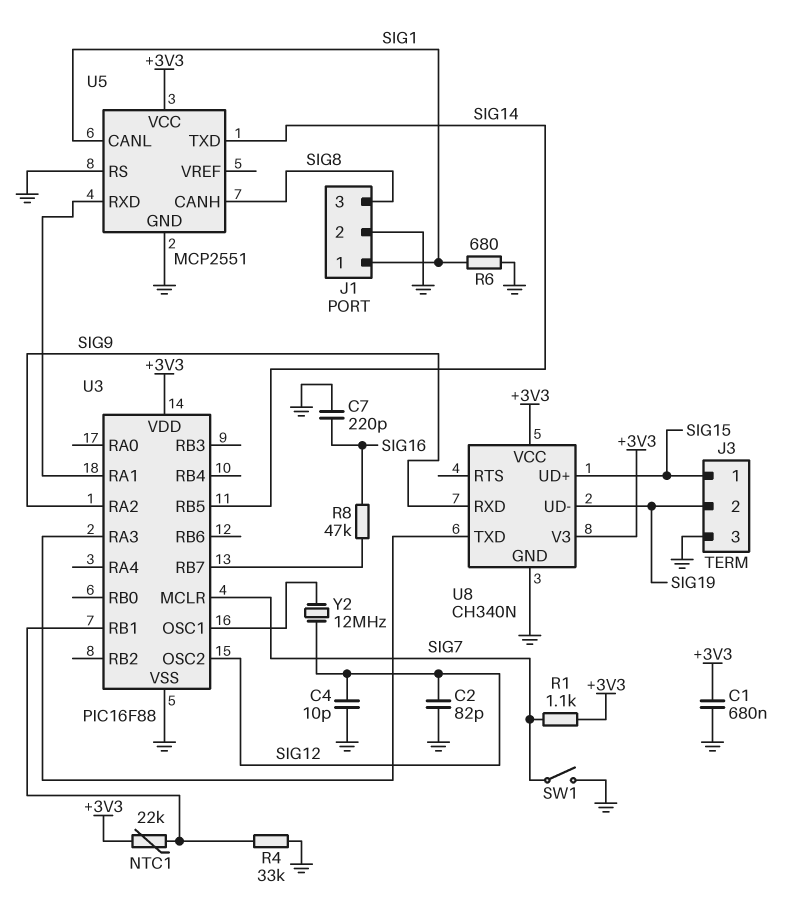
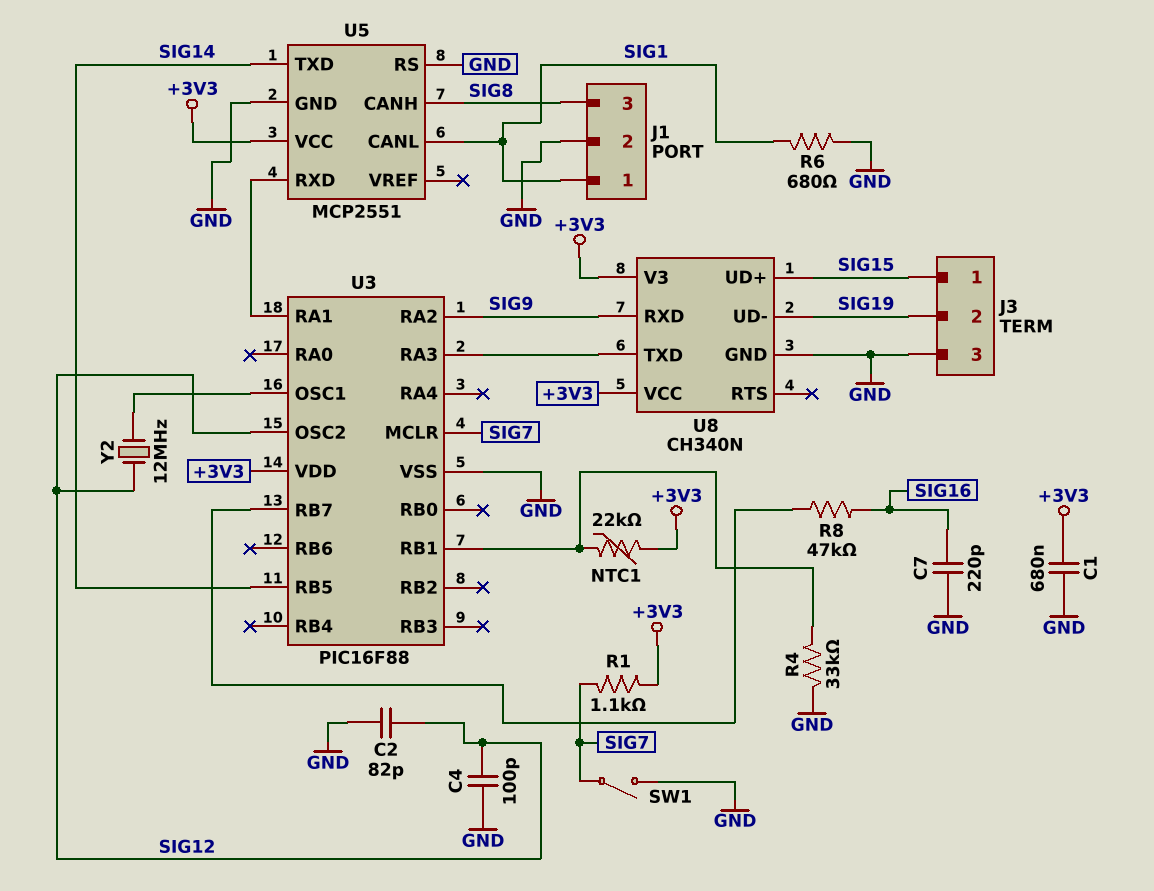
C4: 10pF (GND, SIG12) -> 100pF (GND, SIG12)

